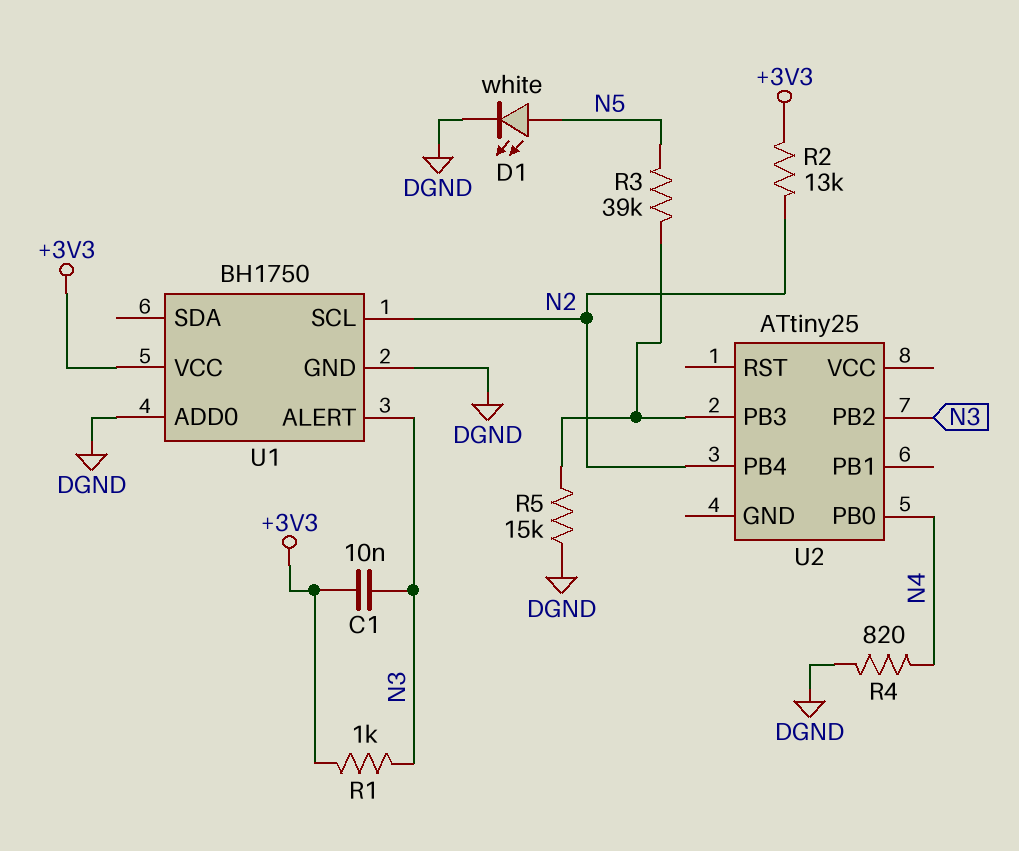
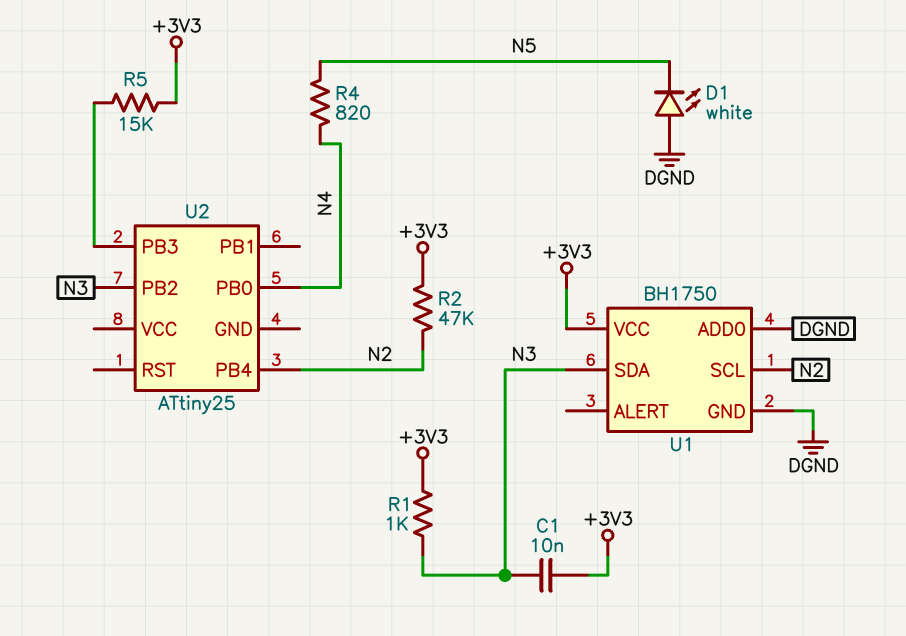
D1: LED white (A N5, K DGND) -> LED white (A DGND, K N5)
R2: 13k (+3V3, N2) -> 47k (+3V3, N2)
R3: 39k (N5, U2/PB3) -> none
R4: 820 (DGND, N4) -> 820 (N4, N5)
R5: 15k (DGND, U2/PB3) -> 15k (+3V3, U2/PB3)
U1 pin ALERT: N3 -> none
U1 pin SDA: none -> N3

